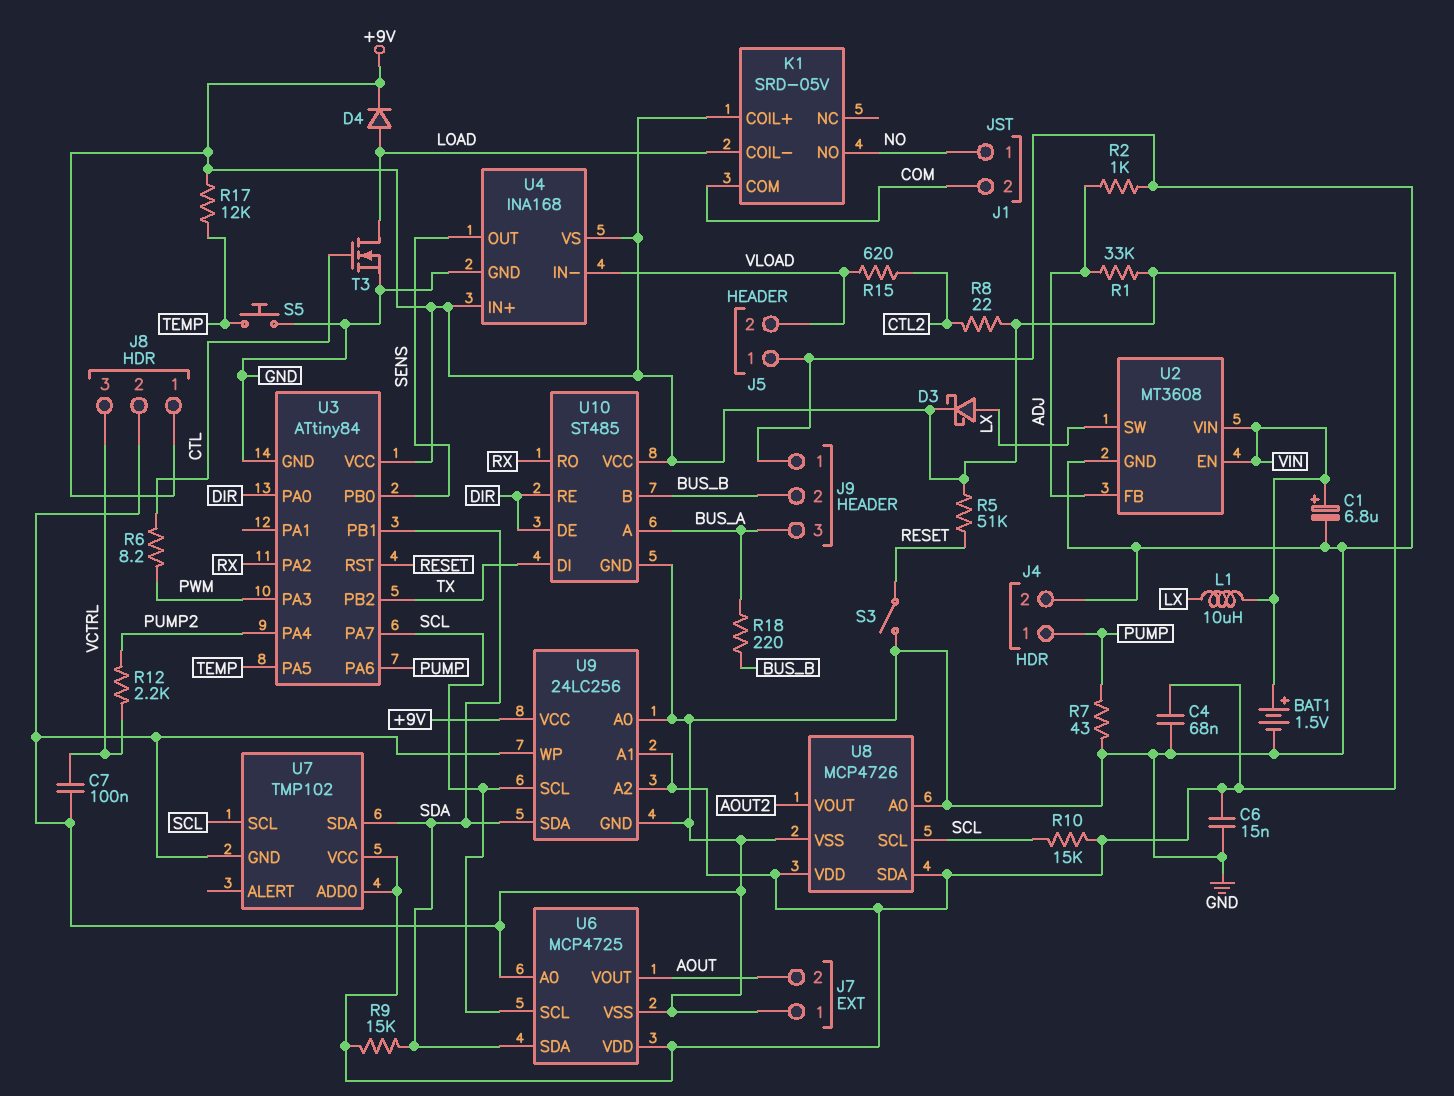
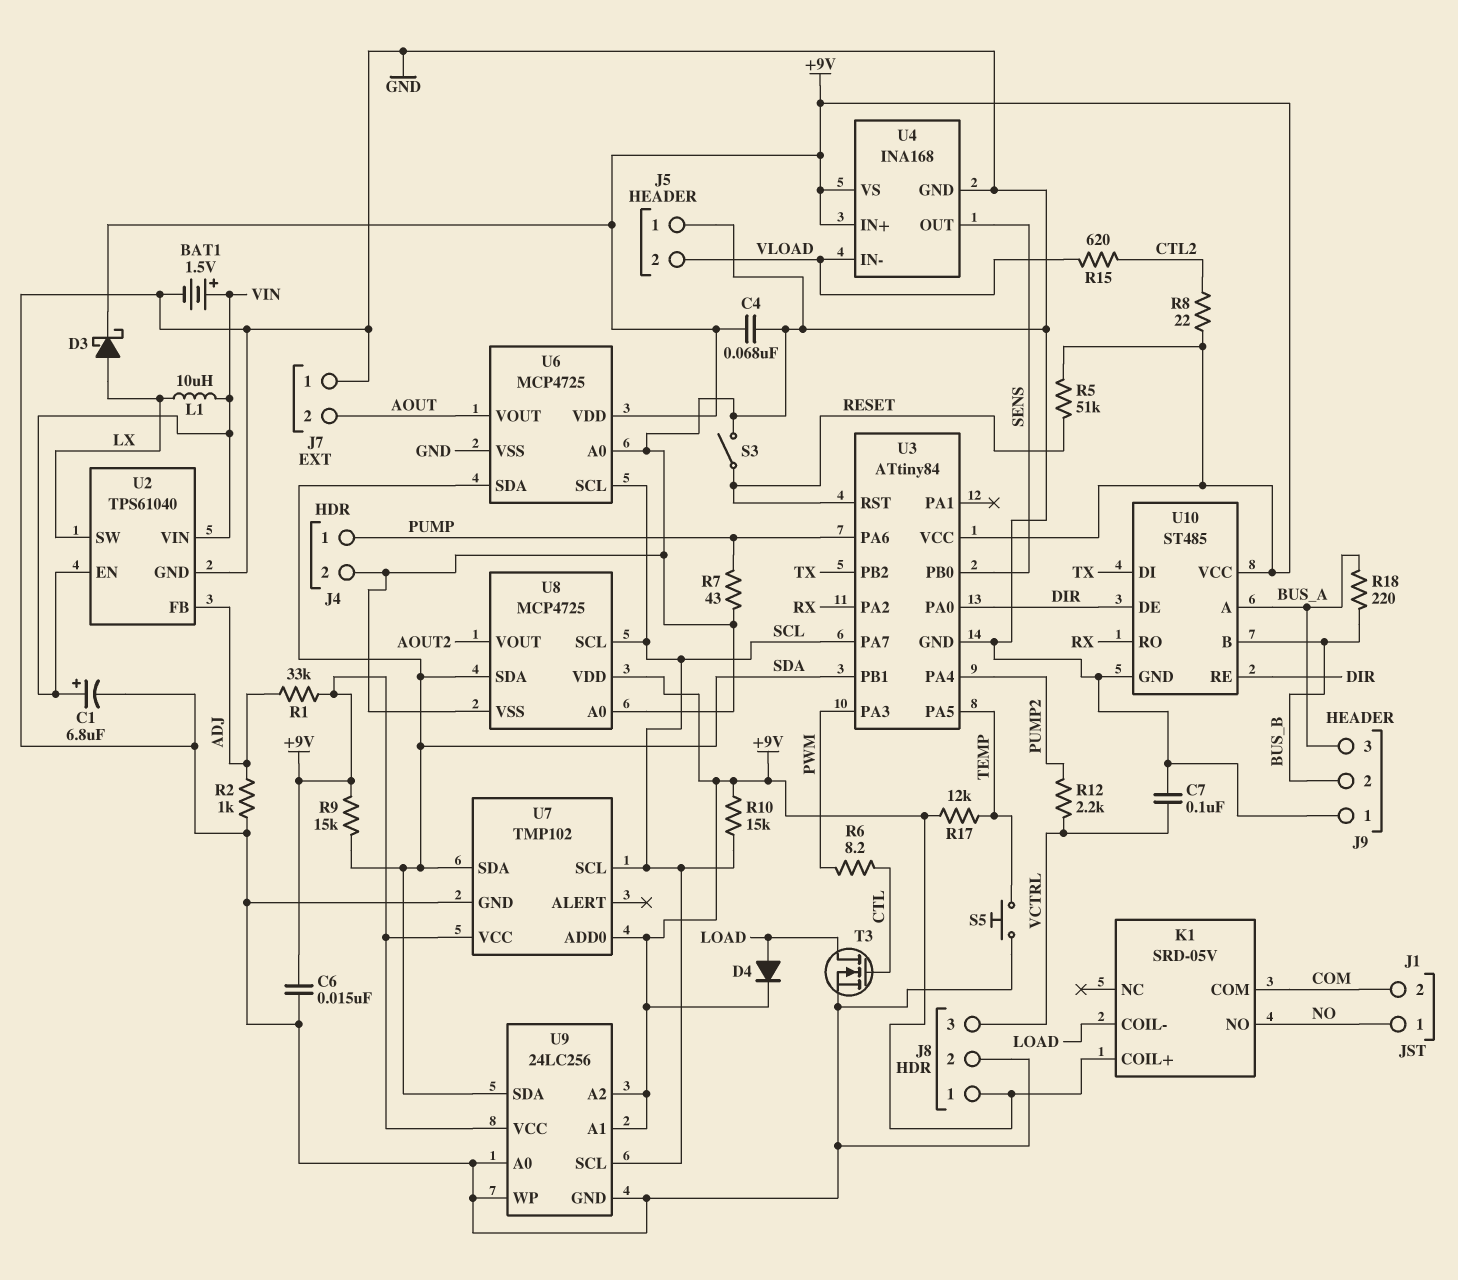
U2: MT3608 -> TPS61040
U8: MCP4726 -> MCP4725
U8 pin SDA: +9V -> SDA

